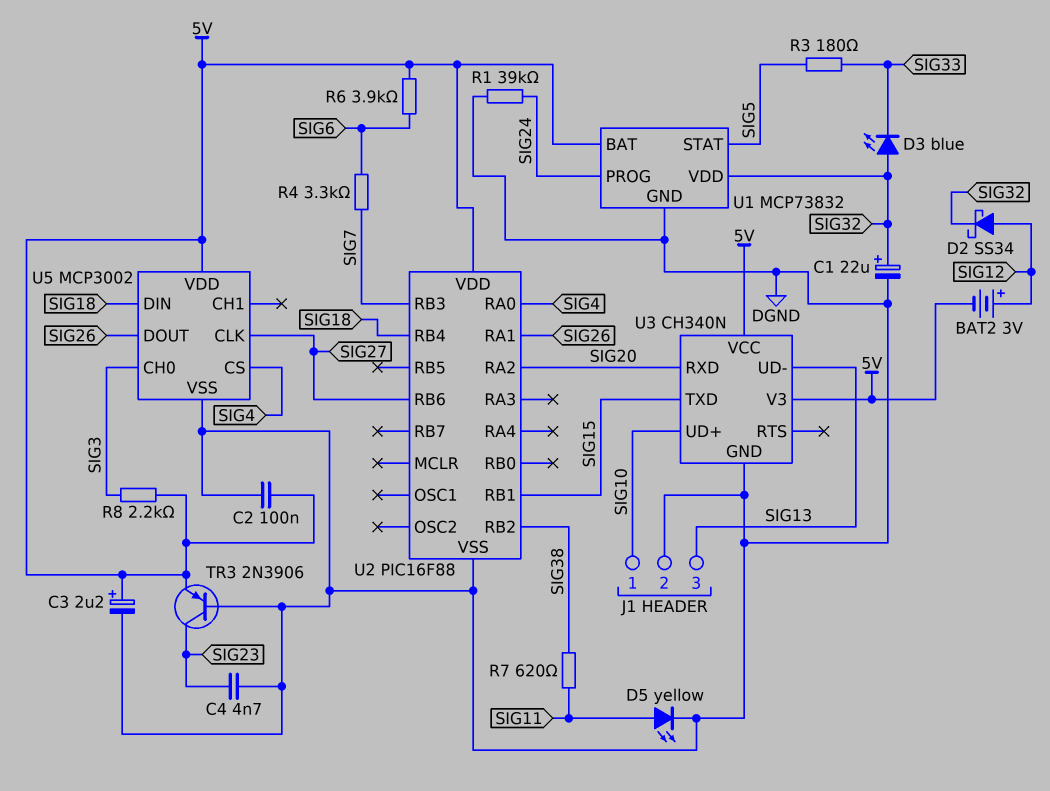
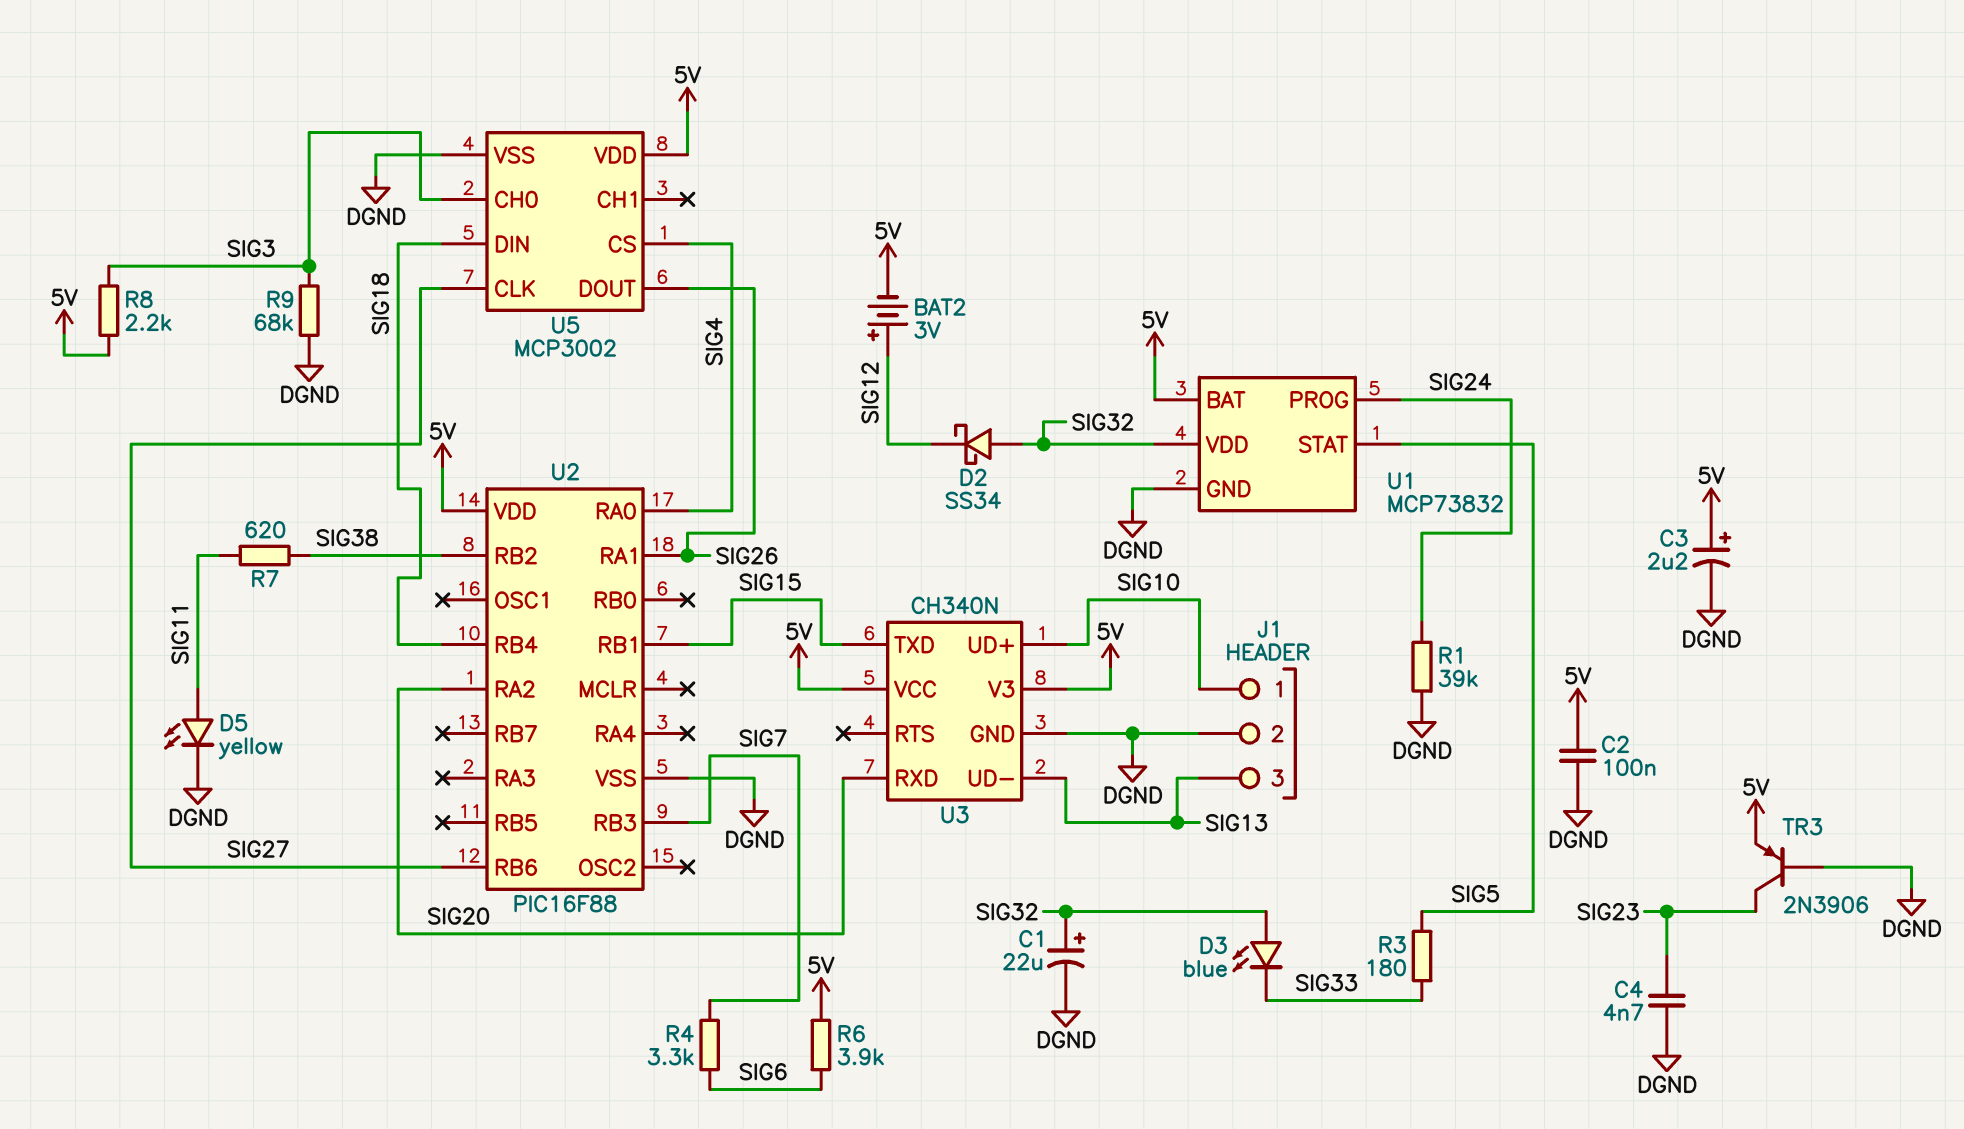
D2: schottky SS34 (A SIG12, K SIG32) -> schottky SS34 (A SIG32, K SIG12)
R9: none -> 68k (DGND, SIG3)

